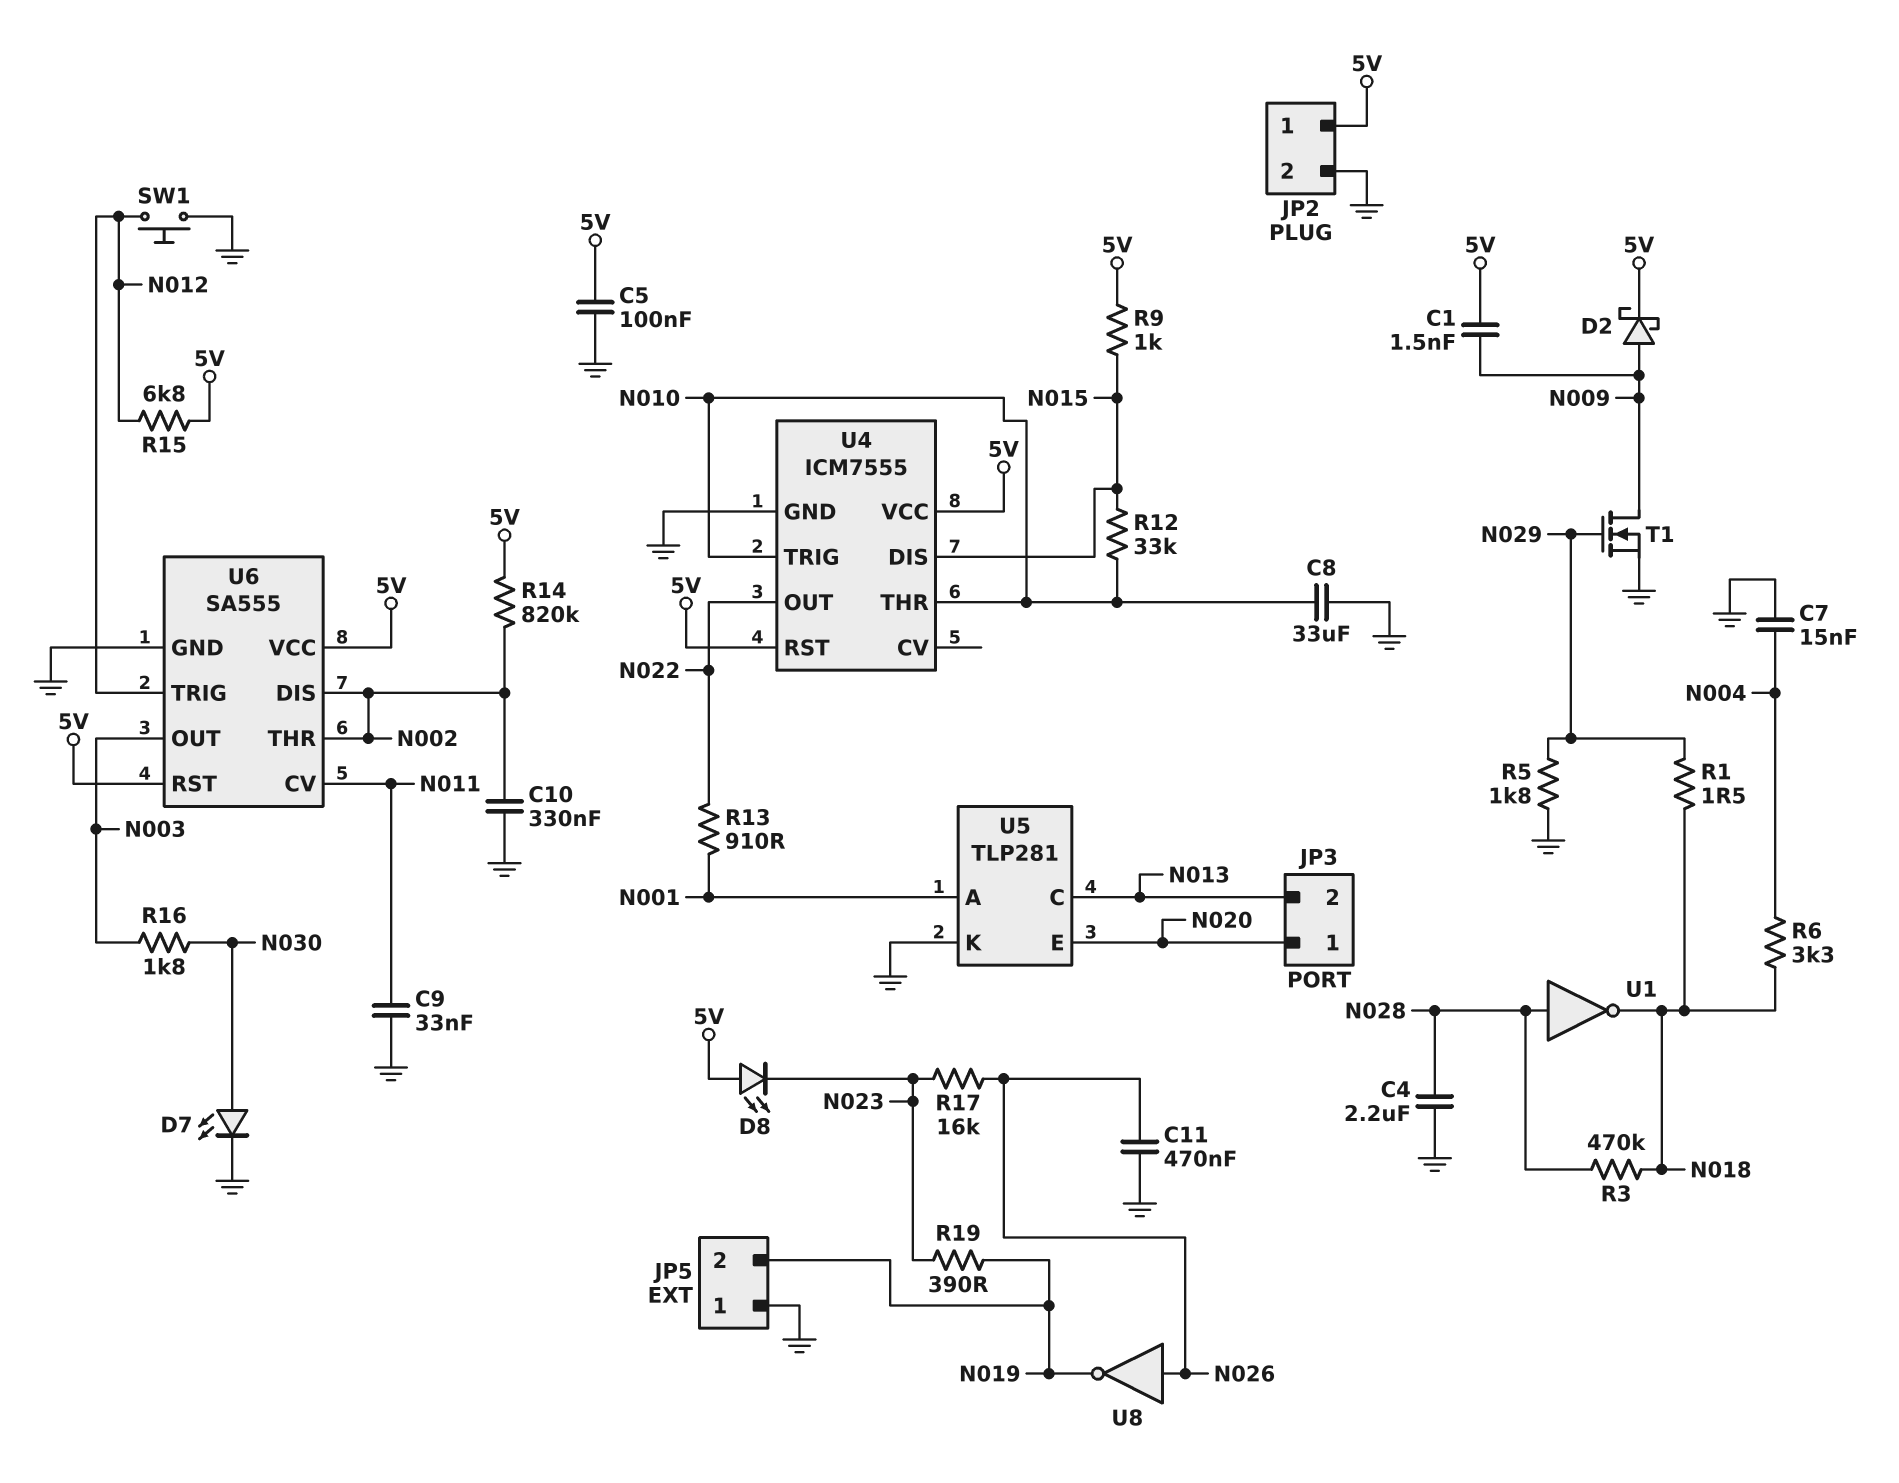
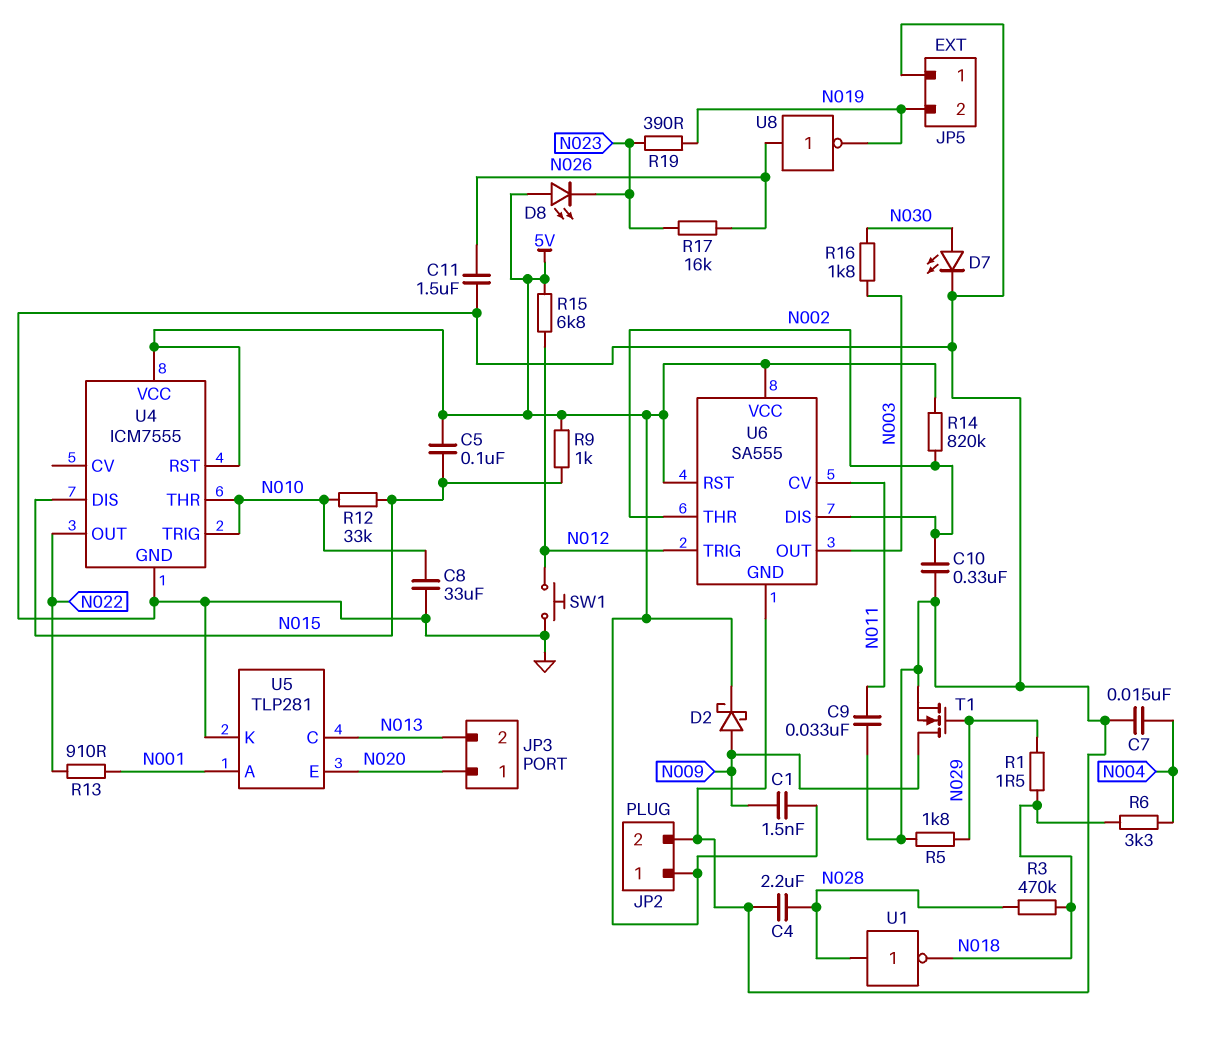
C5: 100nF (5V, GND) -> 100nF (5V, N015)
C11: 470nF (GND, N026) -> 1.5uF (GND, N026)

